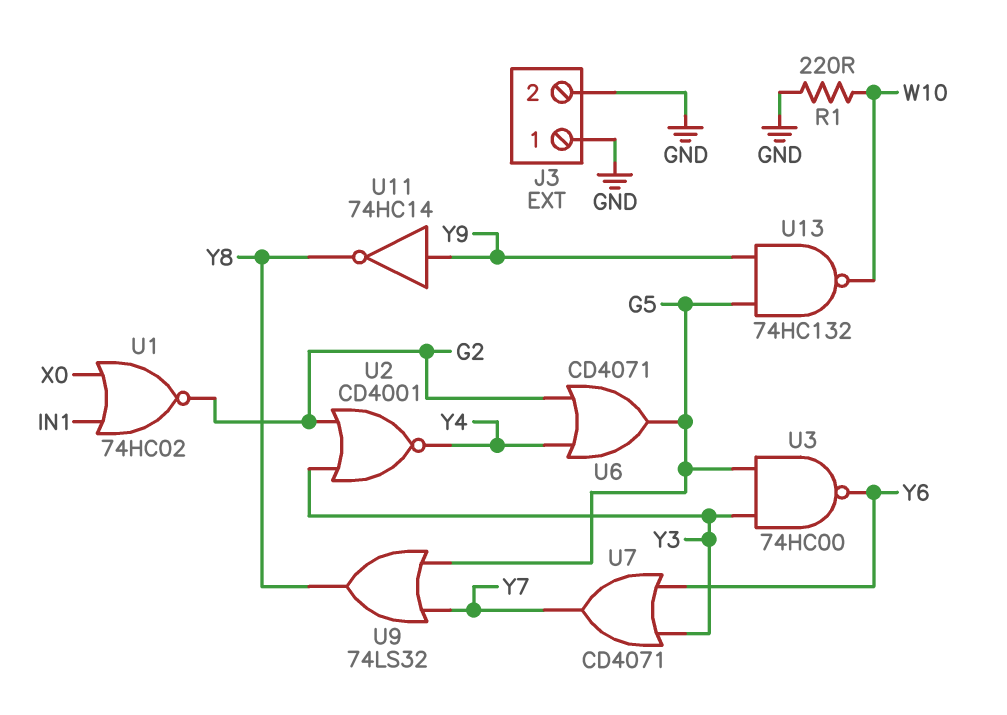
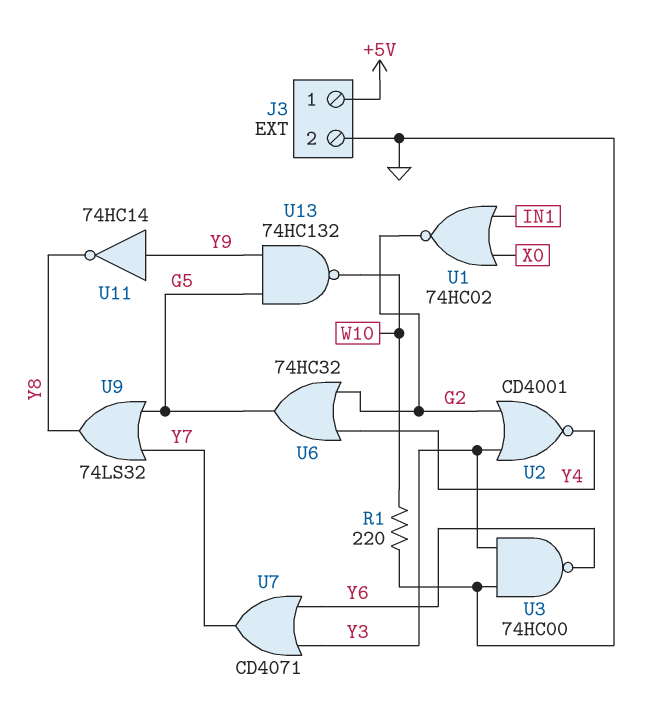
J3 pin 1: GND -> +5V
U3: NAND 74HC00 (in G5, in Y3, out Y6) -> NAND 74HC00 (in GND, in Y3, out Y6)
U6: OR CD4071 (in G2, in Y4, out G5) -> OR 74HC32 (in G2, in Y4, out G5)

